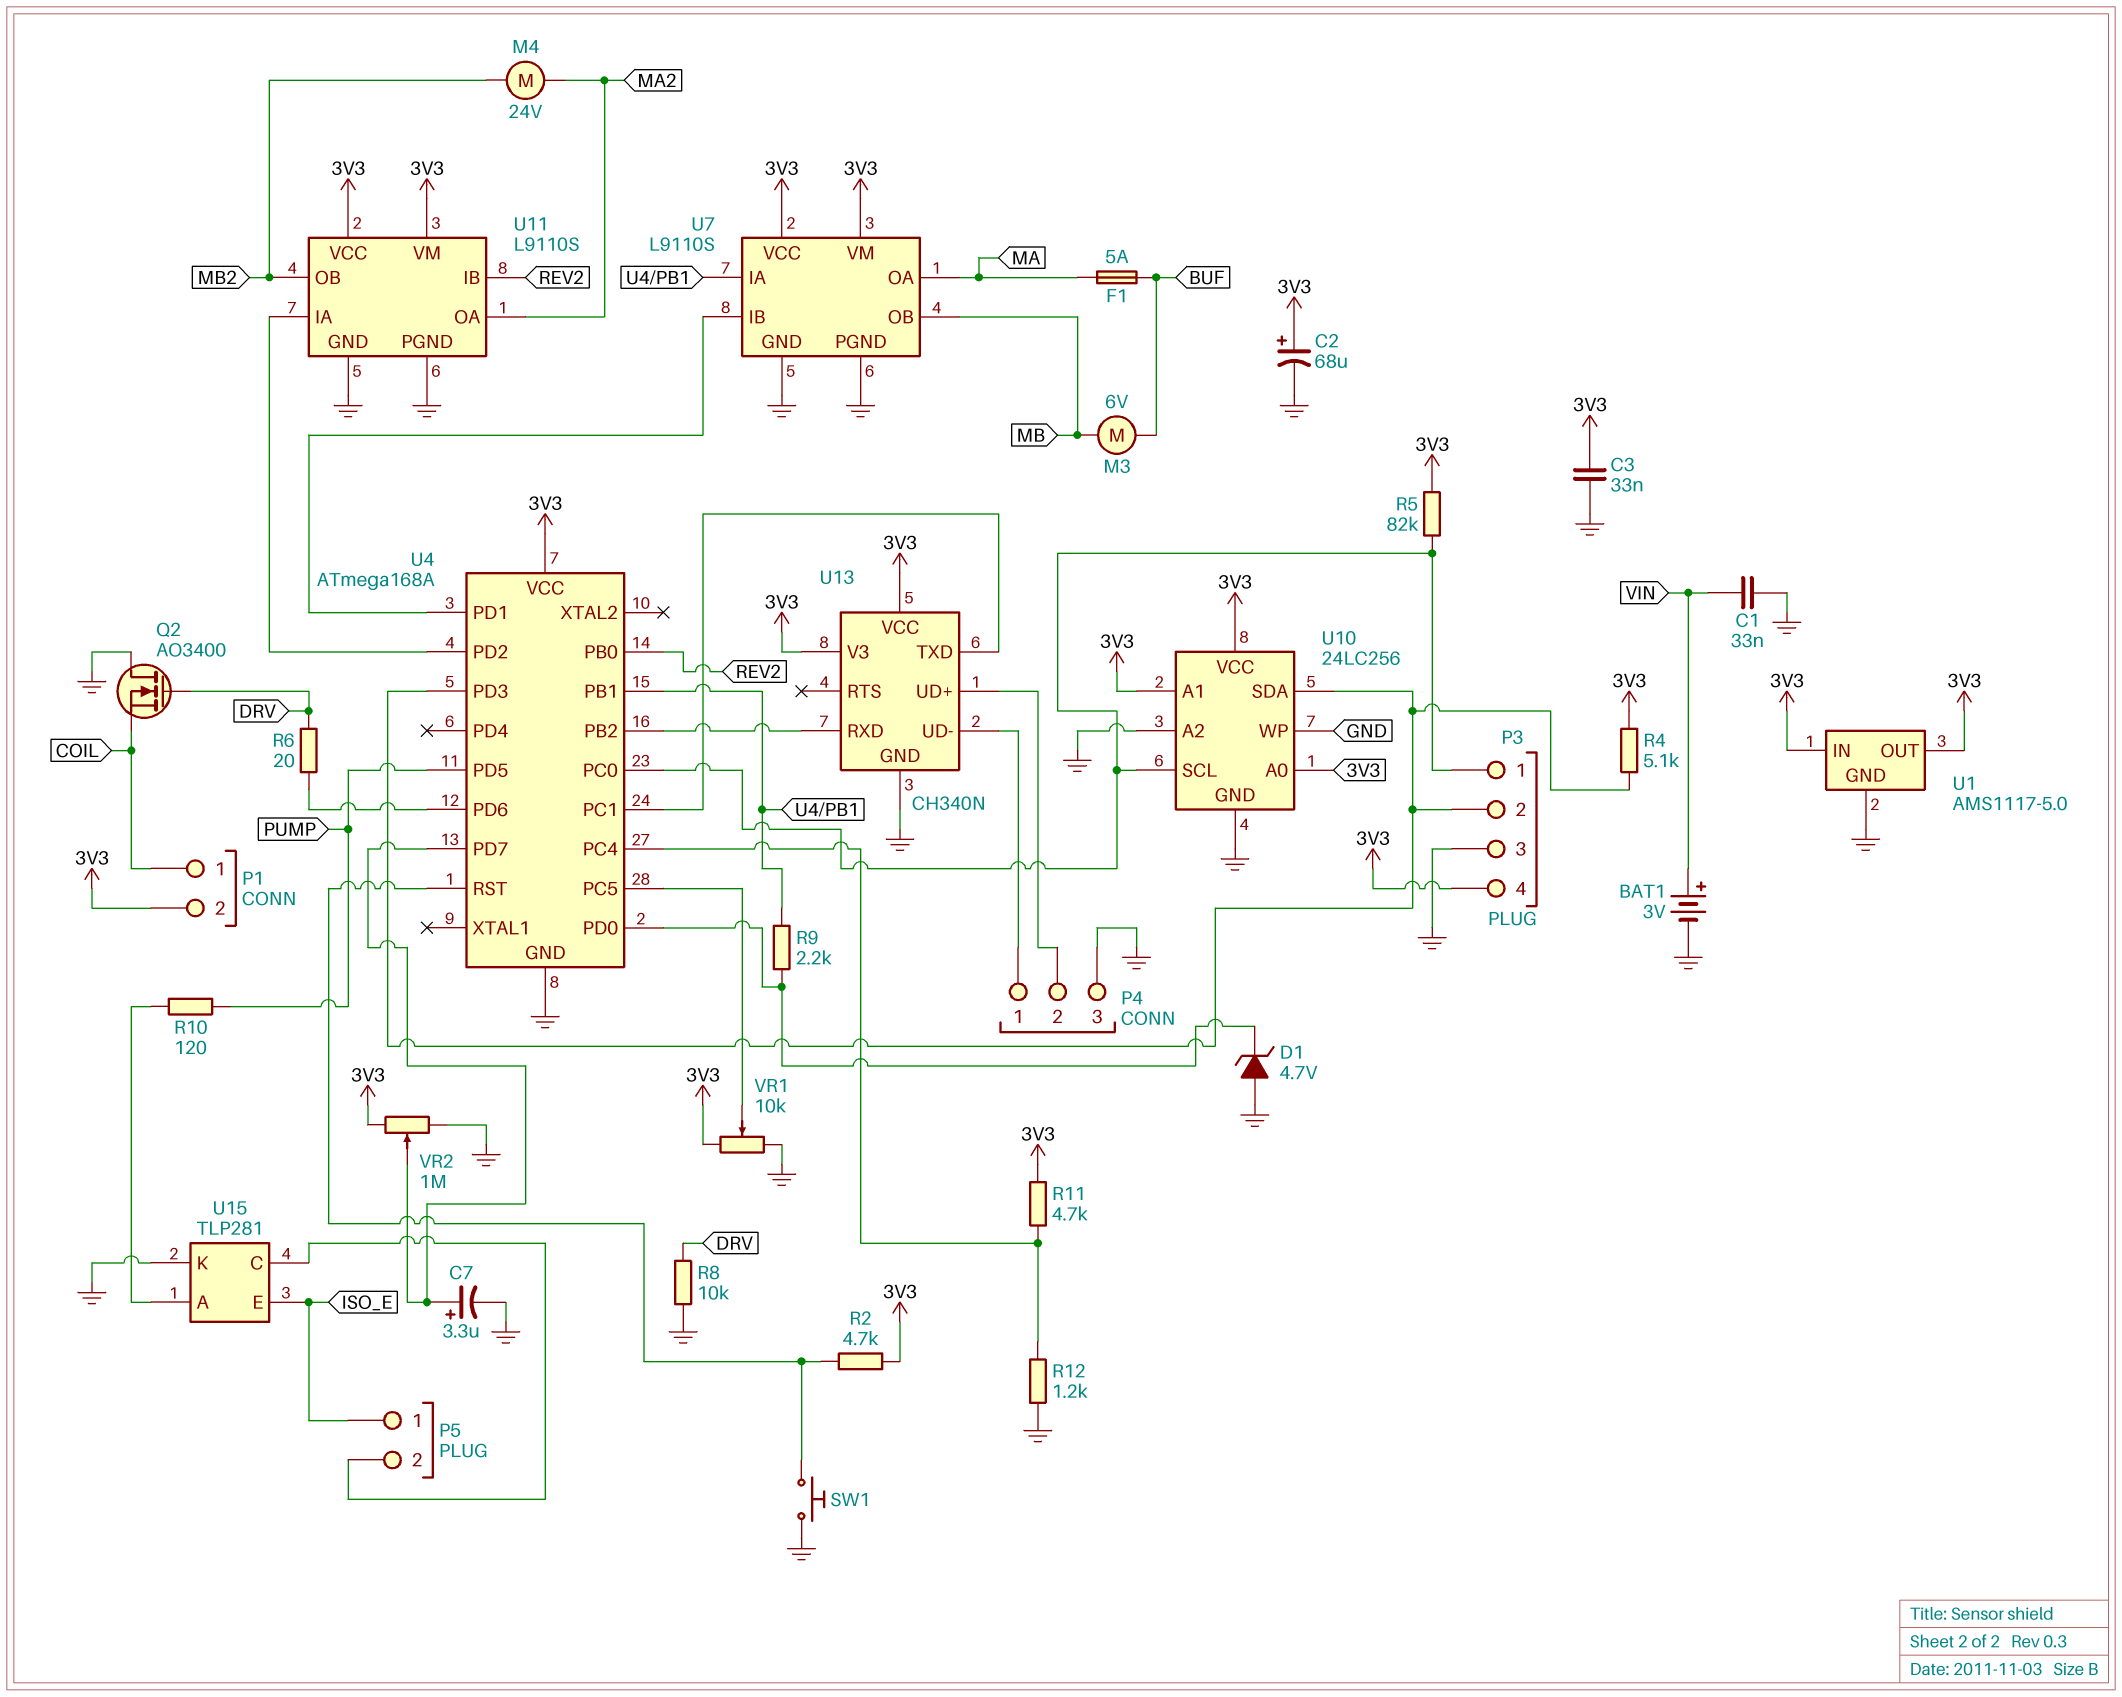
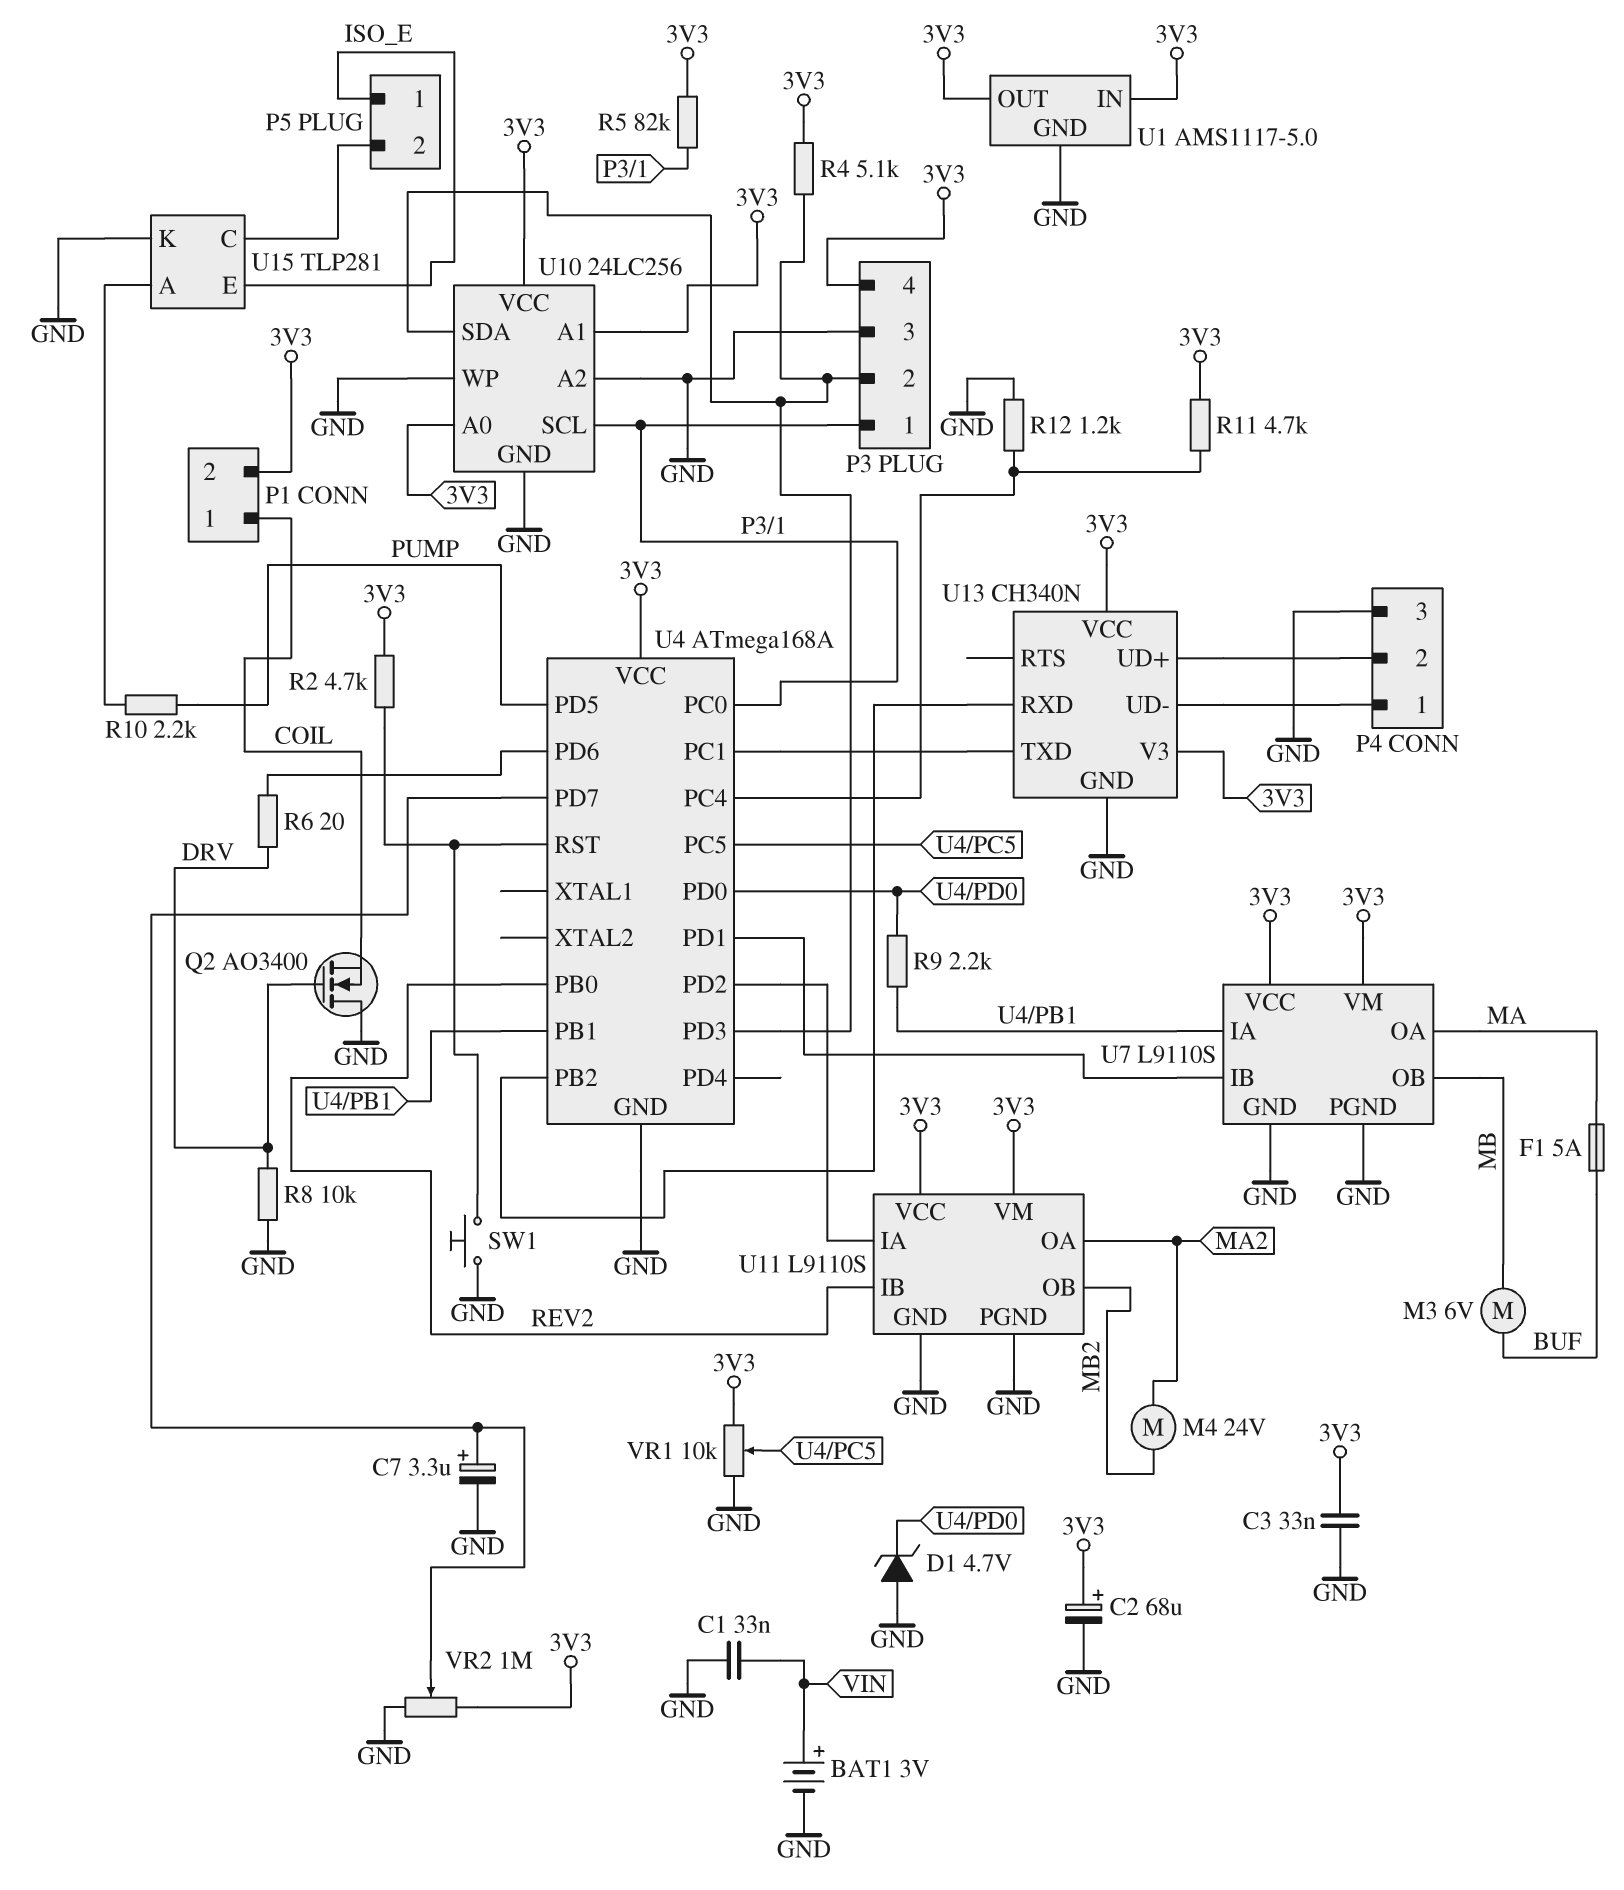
R10: 120 (PUMP, U15/A) -> 2.2k (PUMP, U15/A)

